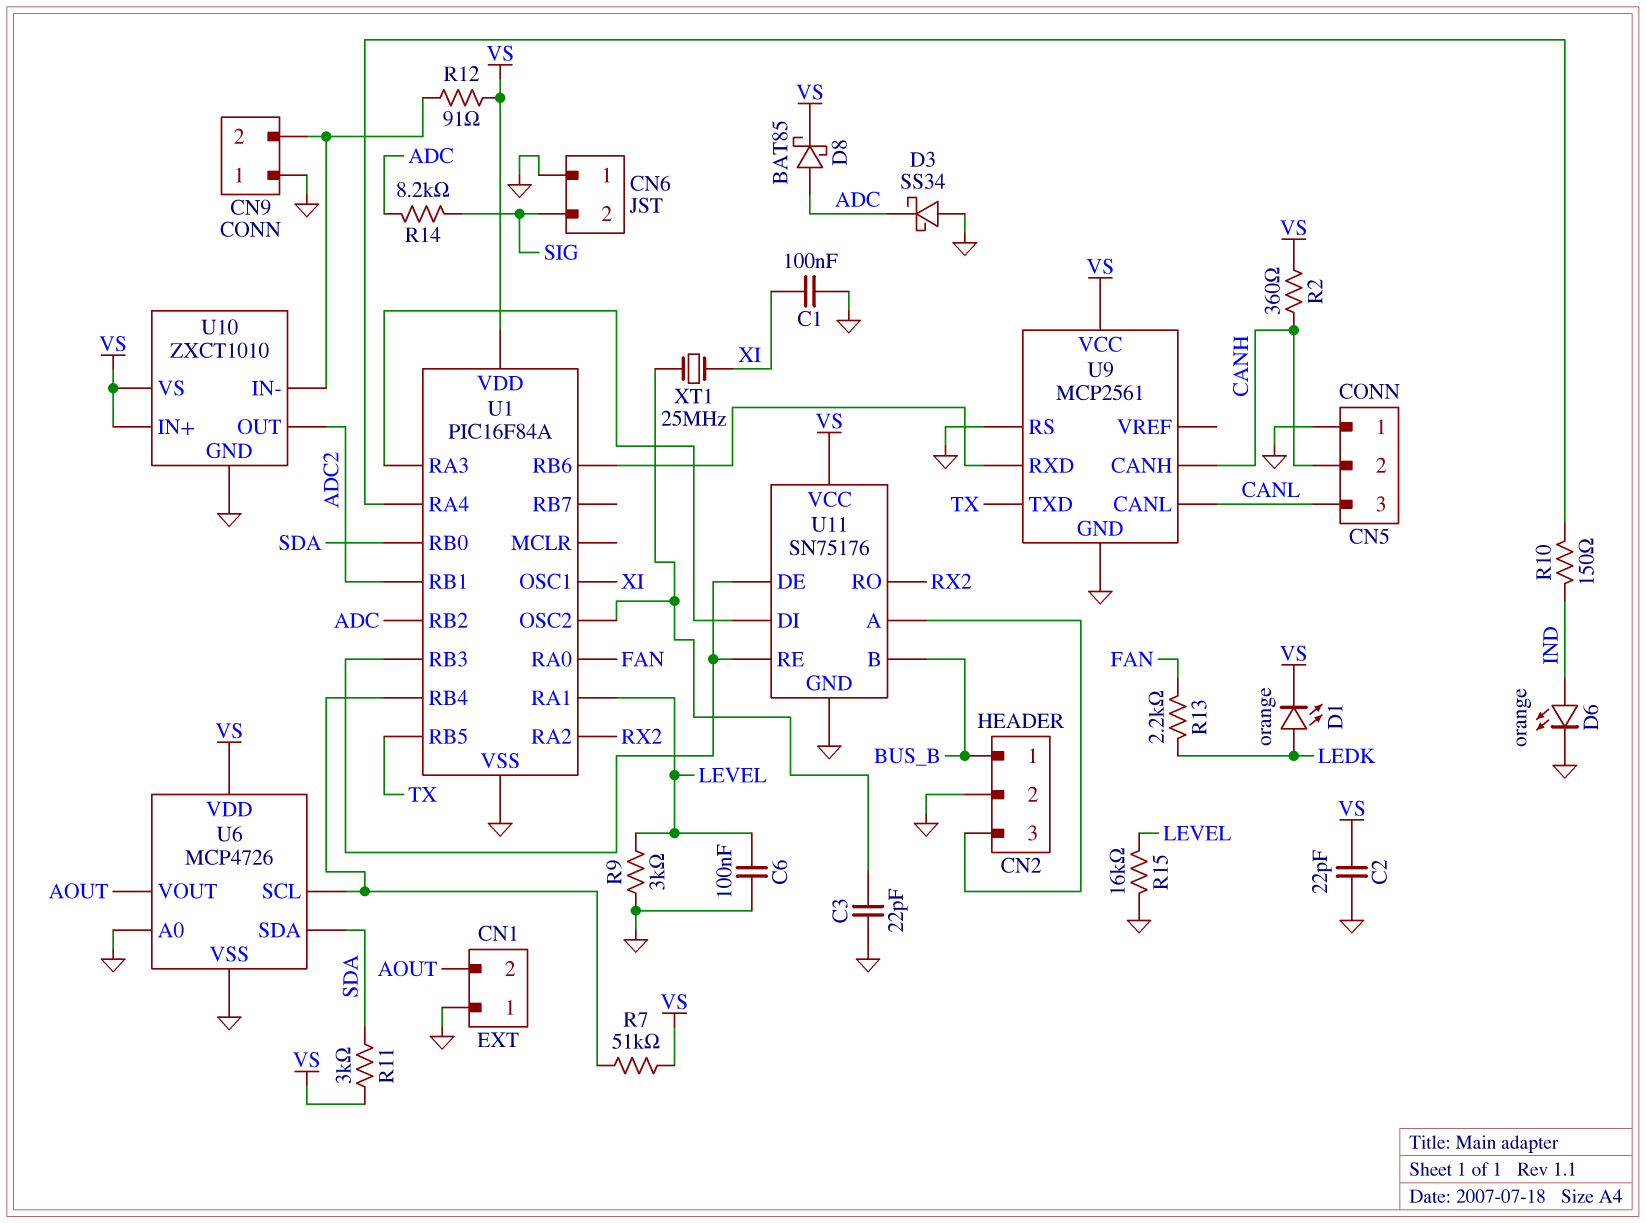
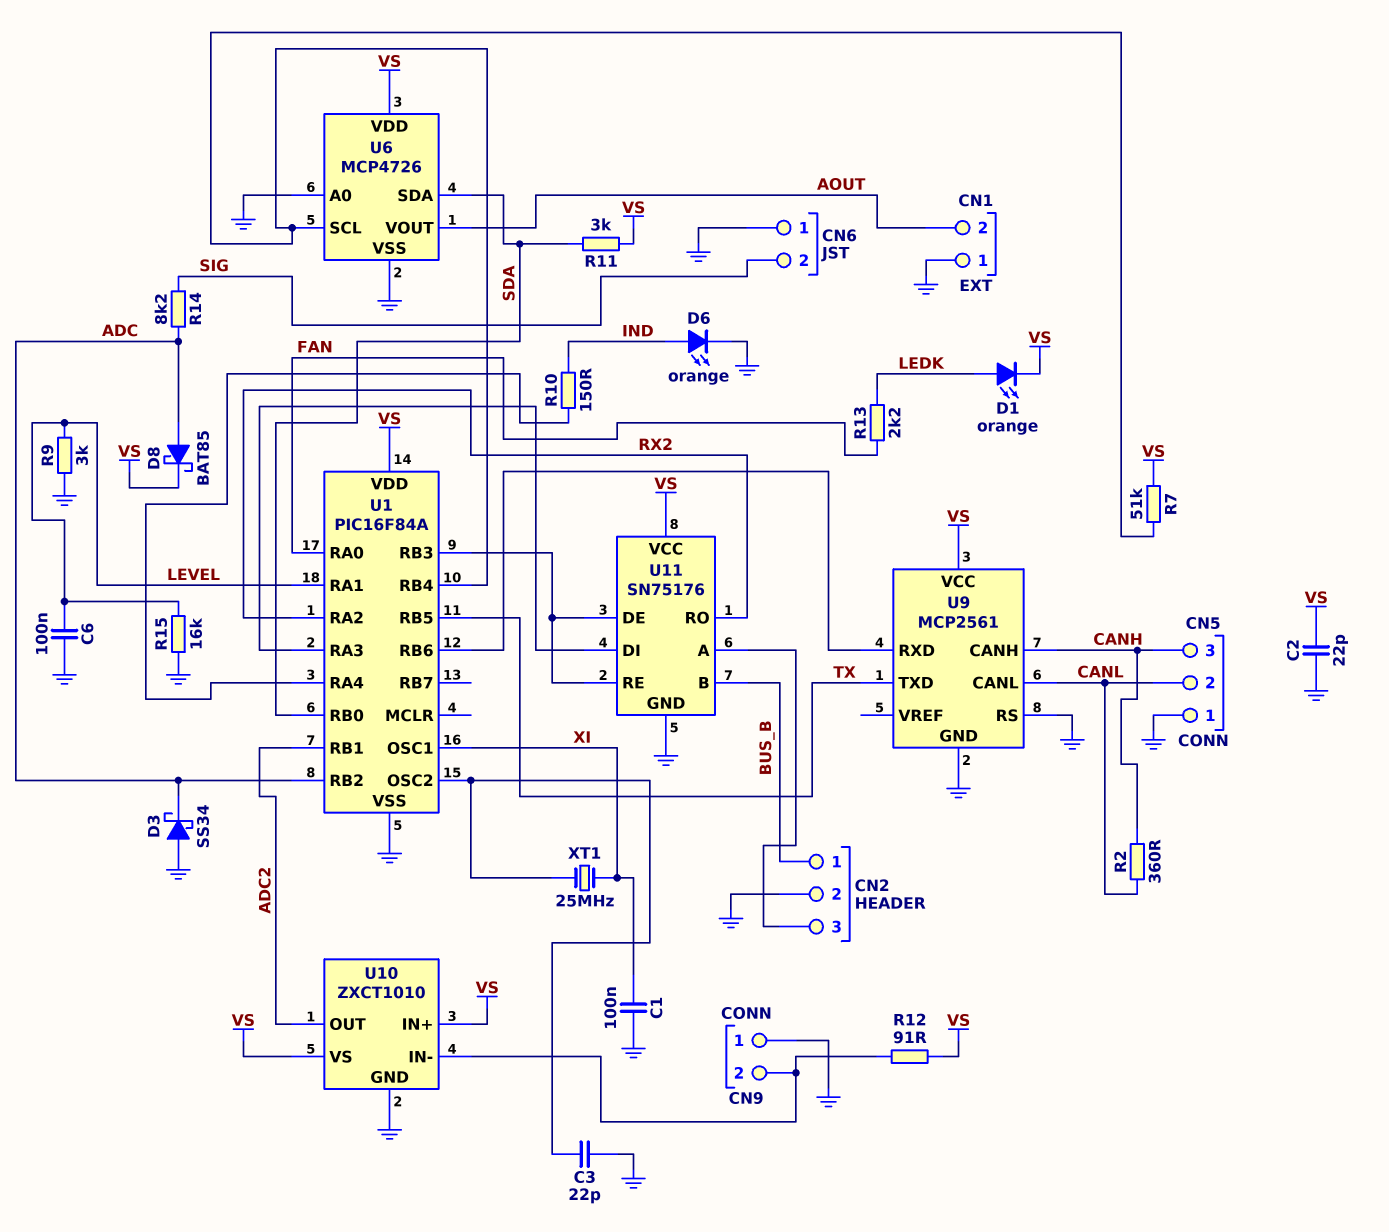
CN5 pin 2: CANH -> CANL
CN5 pin 3: CANL -> CANH
R2: 360 (CANH, VS) -> 360 (CANH, CANL)

